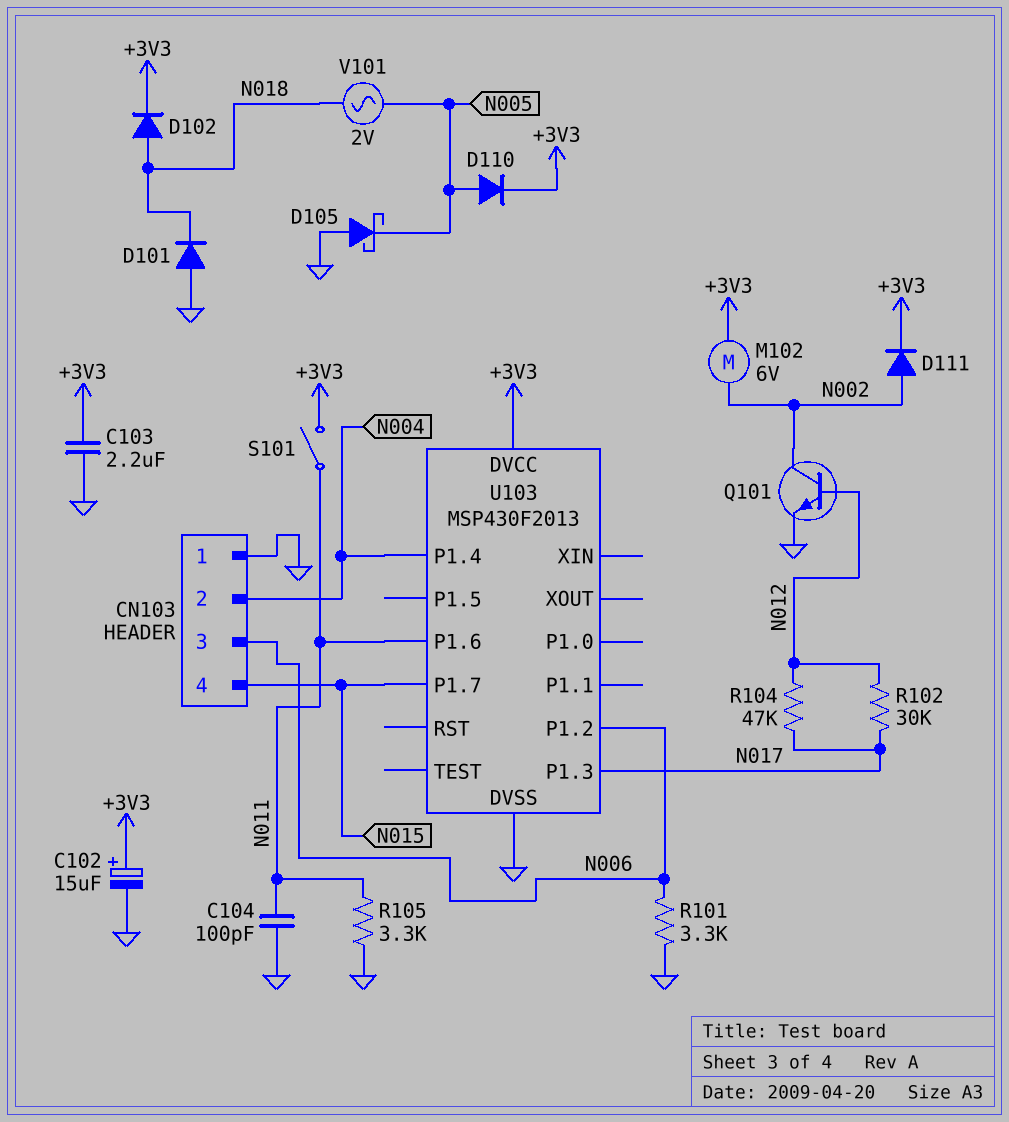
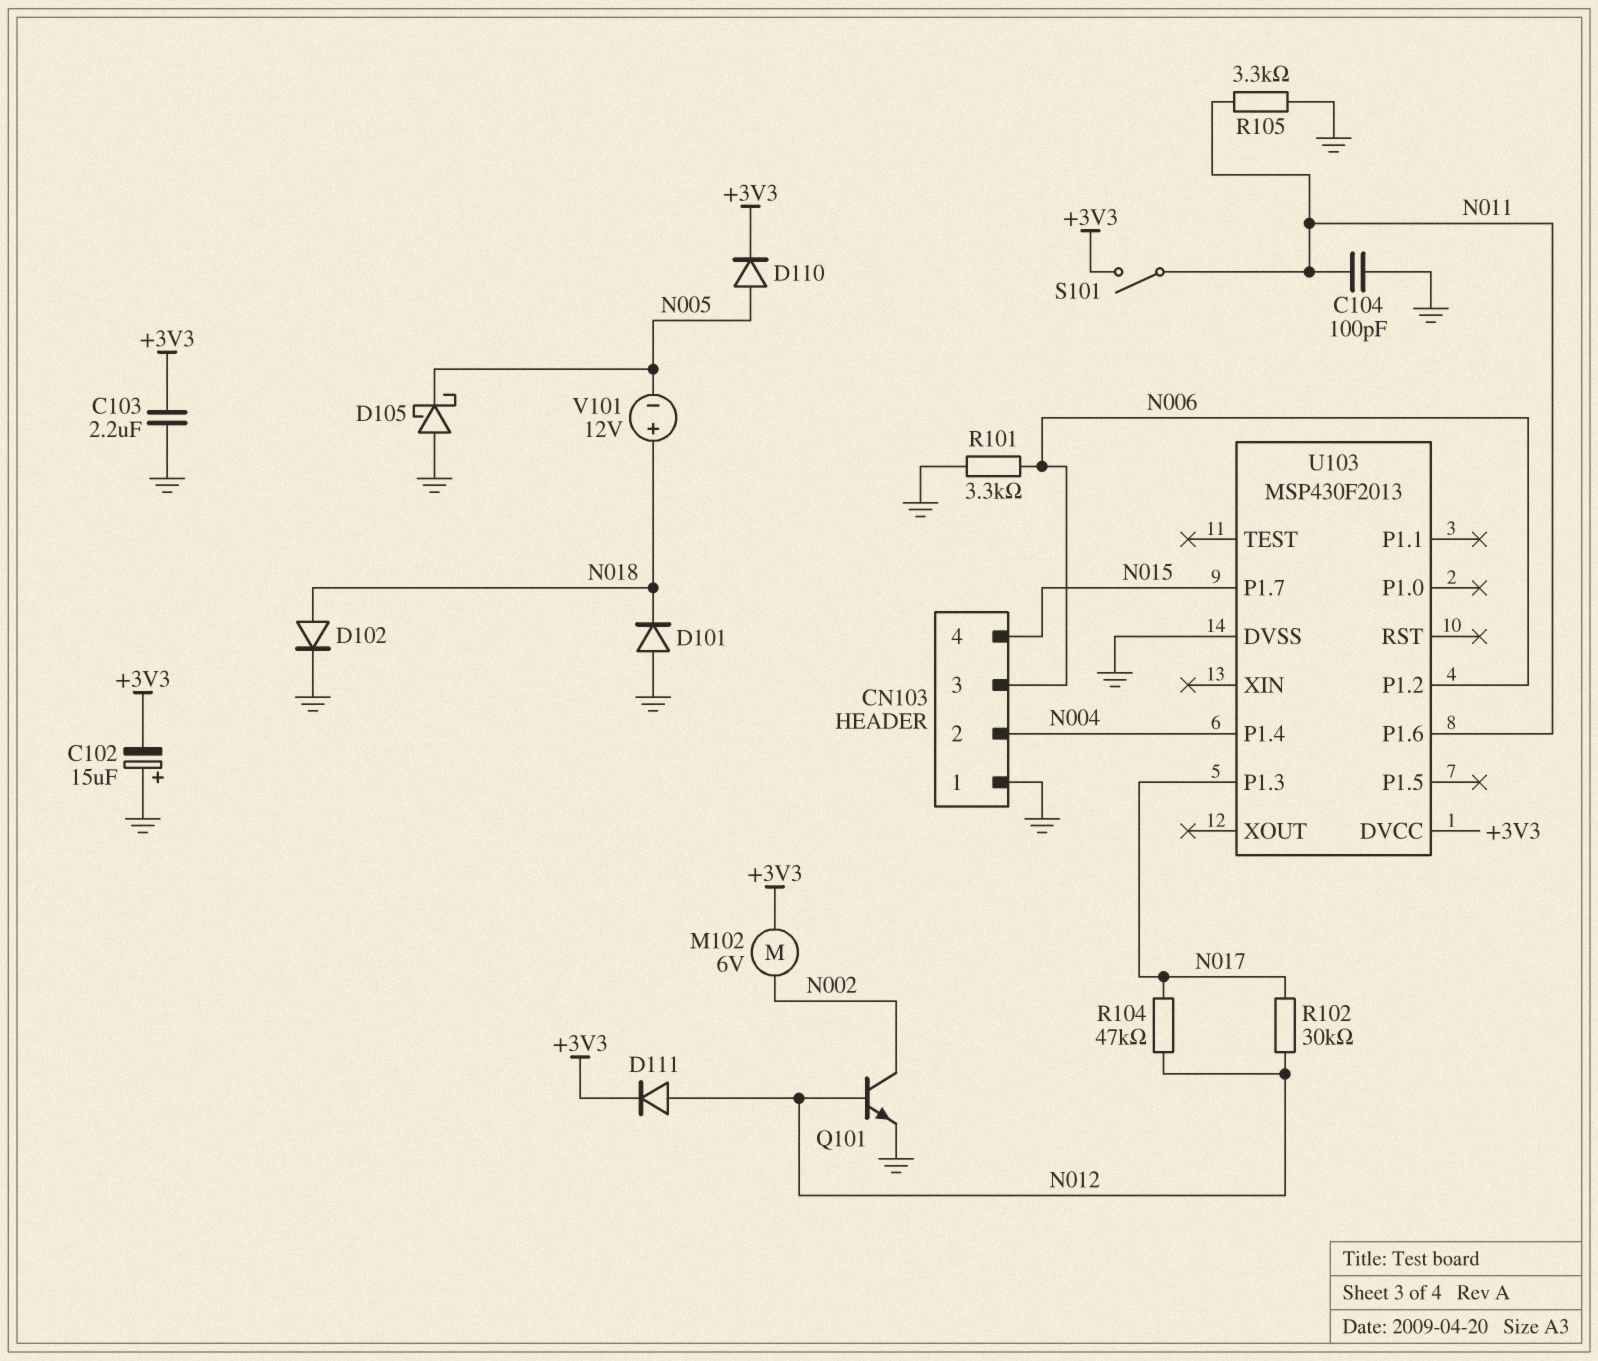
C102: 15uF (plus +3V3, minus GND) -> 15uF (plus GND, minus +3V3)
D102: diode (A N018, K +3V3) -> diode (A N018, K GND)
D111: diode (A N002, K +3V3) -> diode (A N012, K +3V3)
V101: AC 2V (N005, N018) -> 12V (plus N018, minus N005)

